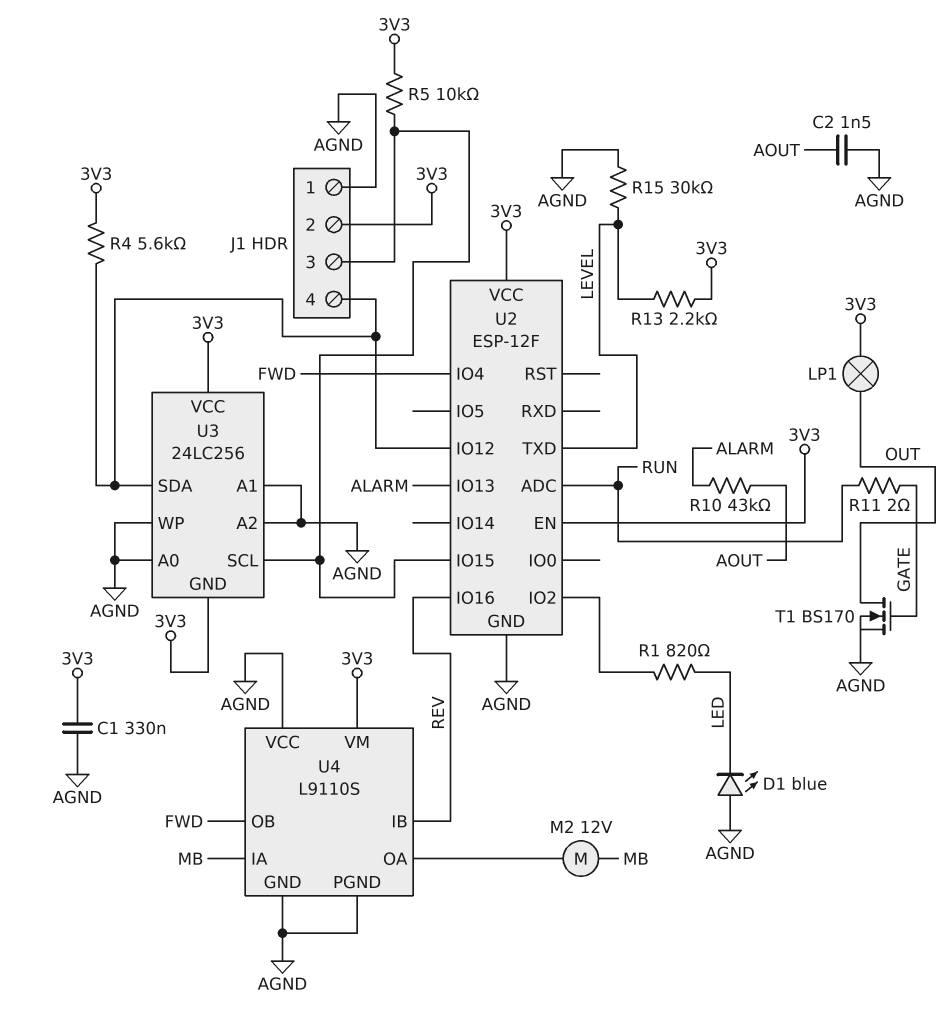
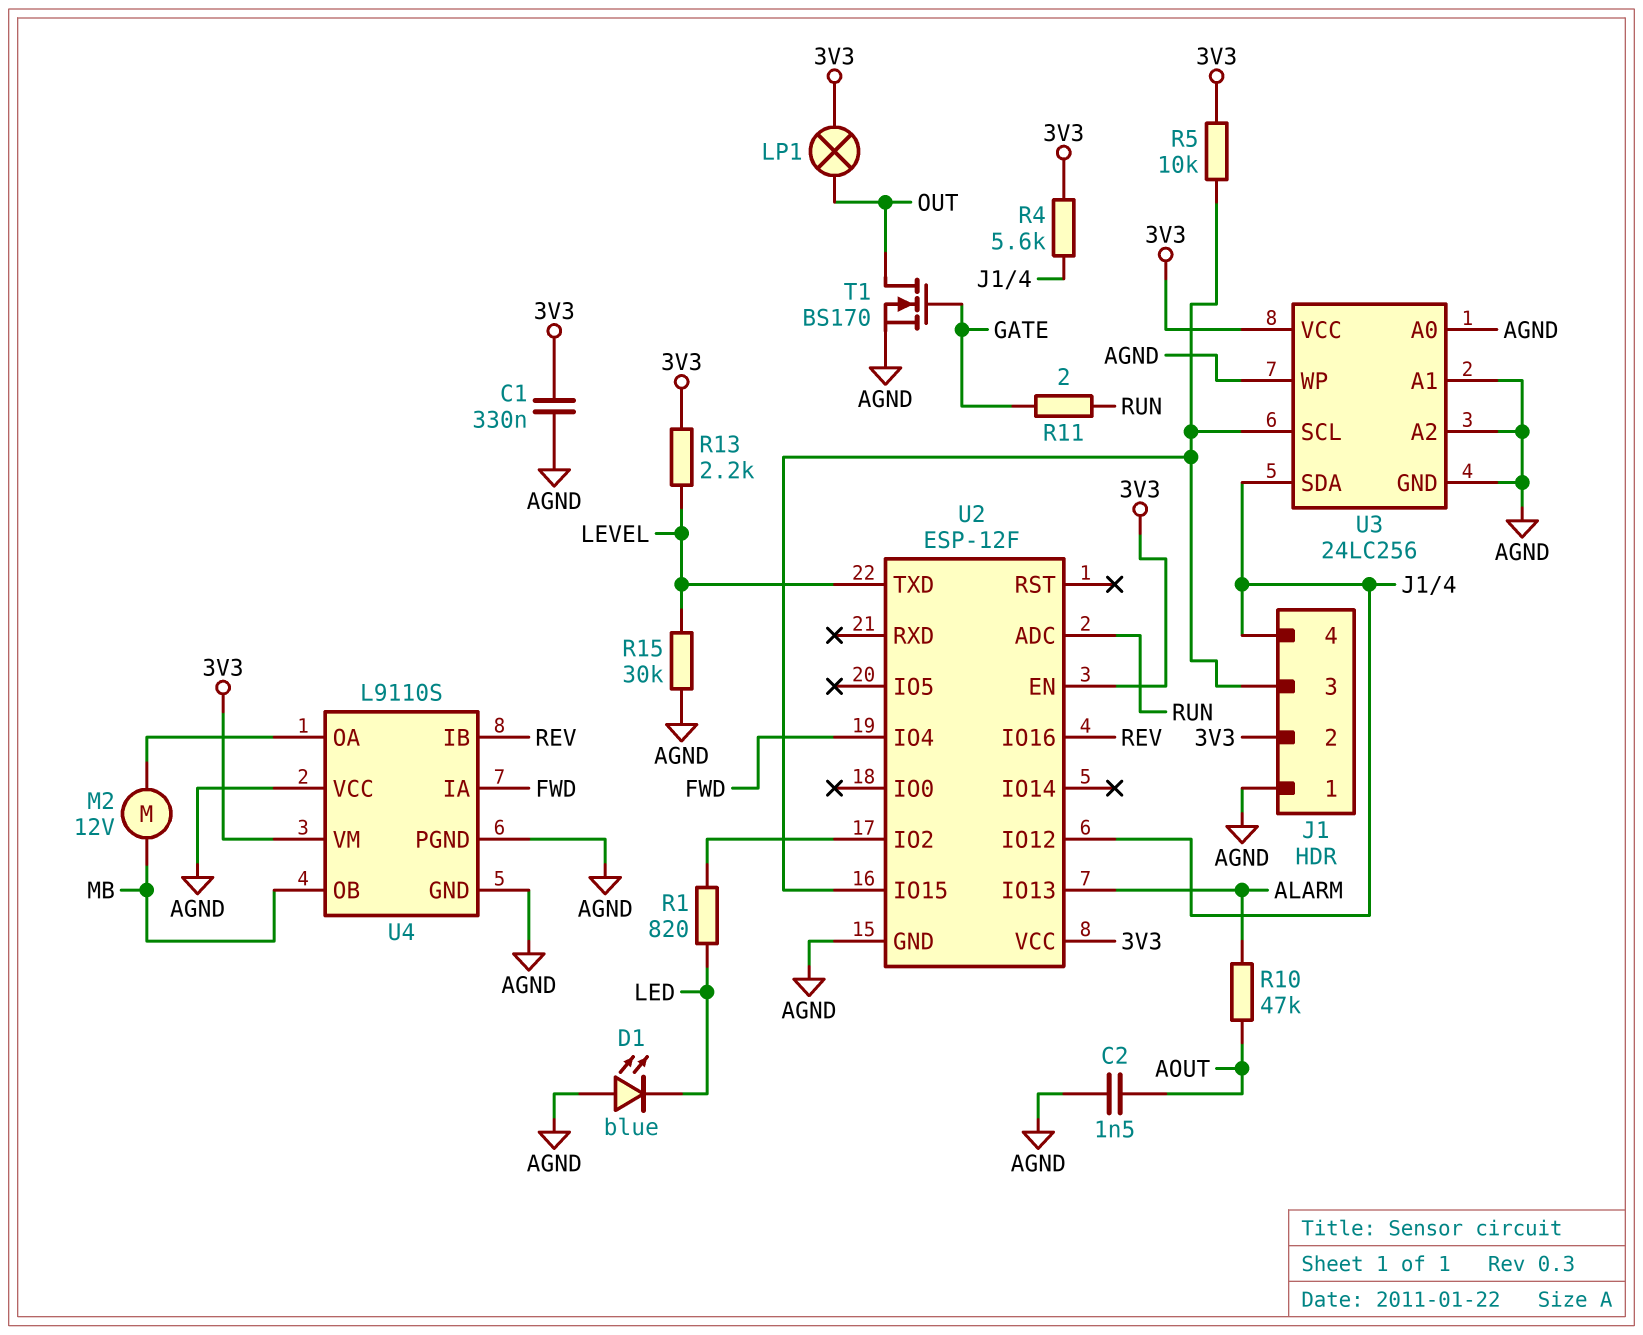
R10: 43k (ALARM, AOUT) -> 47k (ALARM, AOUT)
U3 pin GND: 3V3 -> AGND
U4 pin IA: MB -> FWD
U4 pin OB: FWD -> MB

